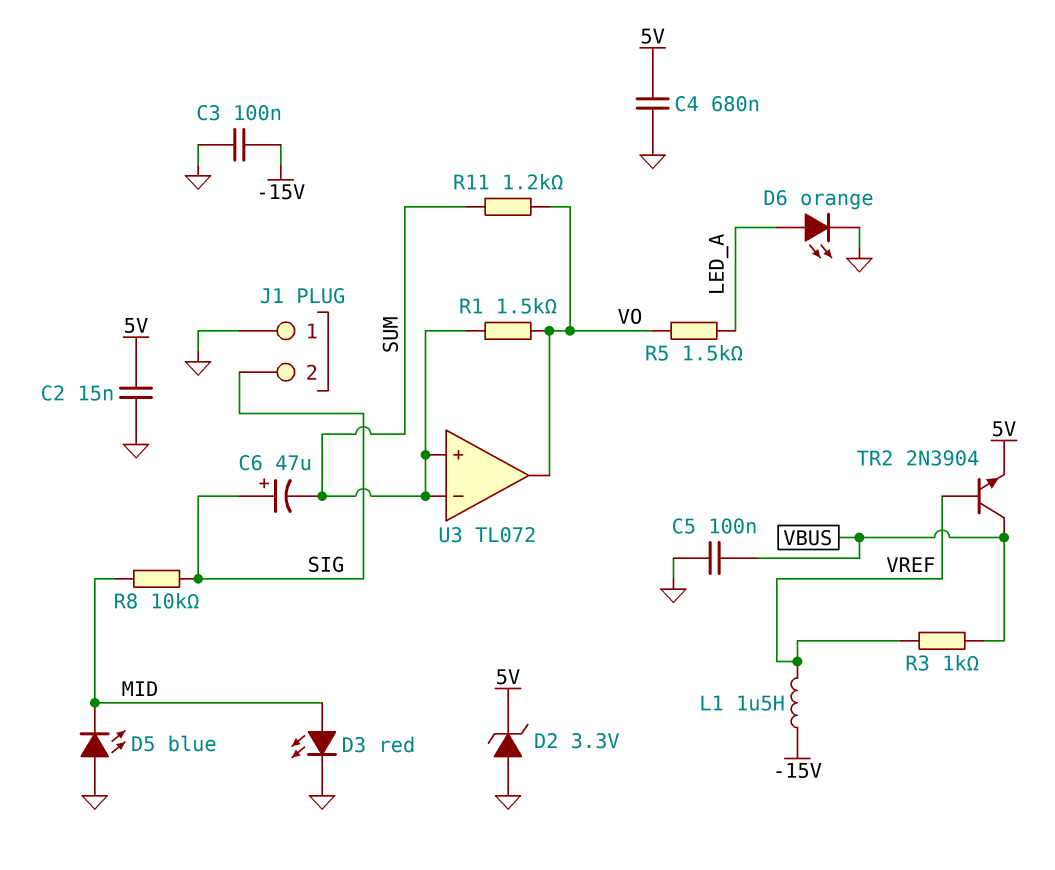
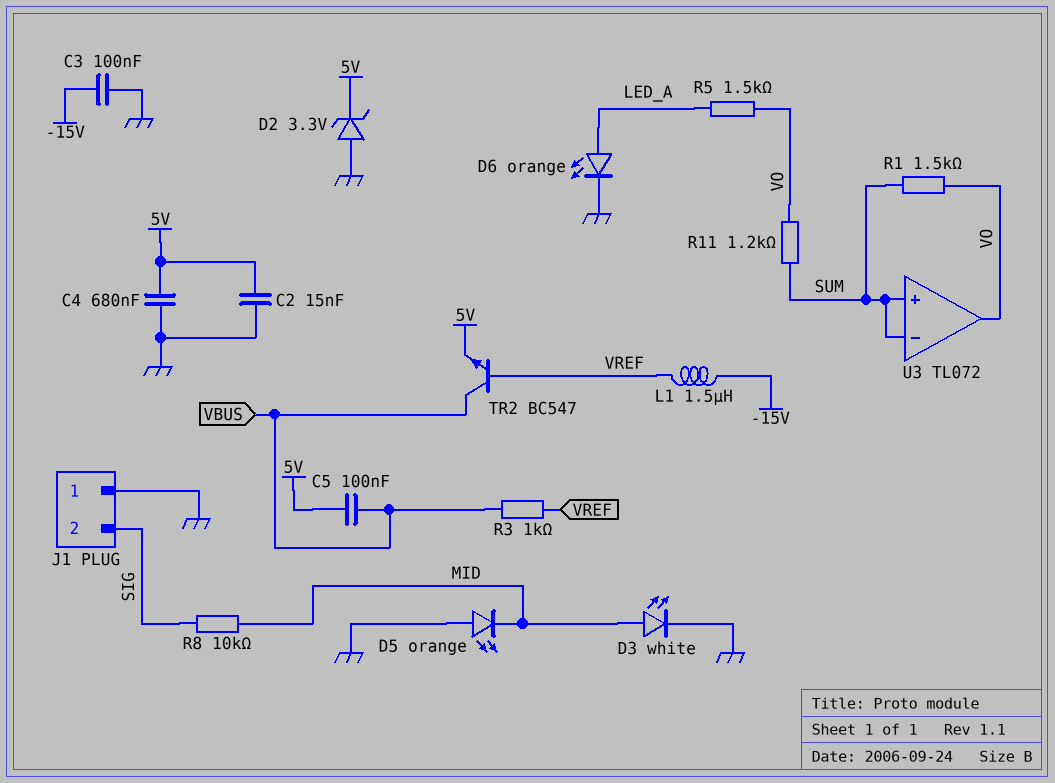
C5: 100nF (GND, VBUS) -> 100nF (5V, VBUS)
C6: 47uF (plus SIG, minus SUM) -> none
D3: LED red (A MID, K GND) -> LED white (A MID, K GND)
D5: LED blue (A GND, K MID) -> LED orange (A GND, K MID)
TR2: NPN 2N3904 (B VREF, C VBUS, E 5V) -> NPN BC547 (B VREF, C VBUS, E 5V)

